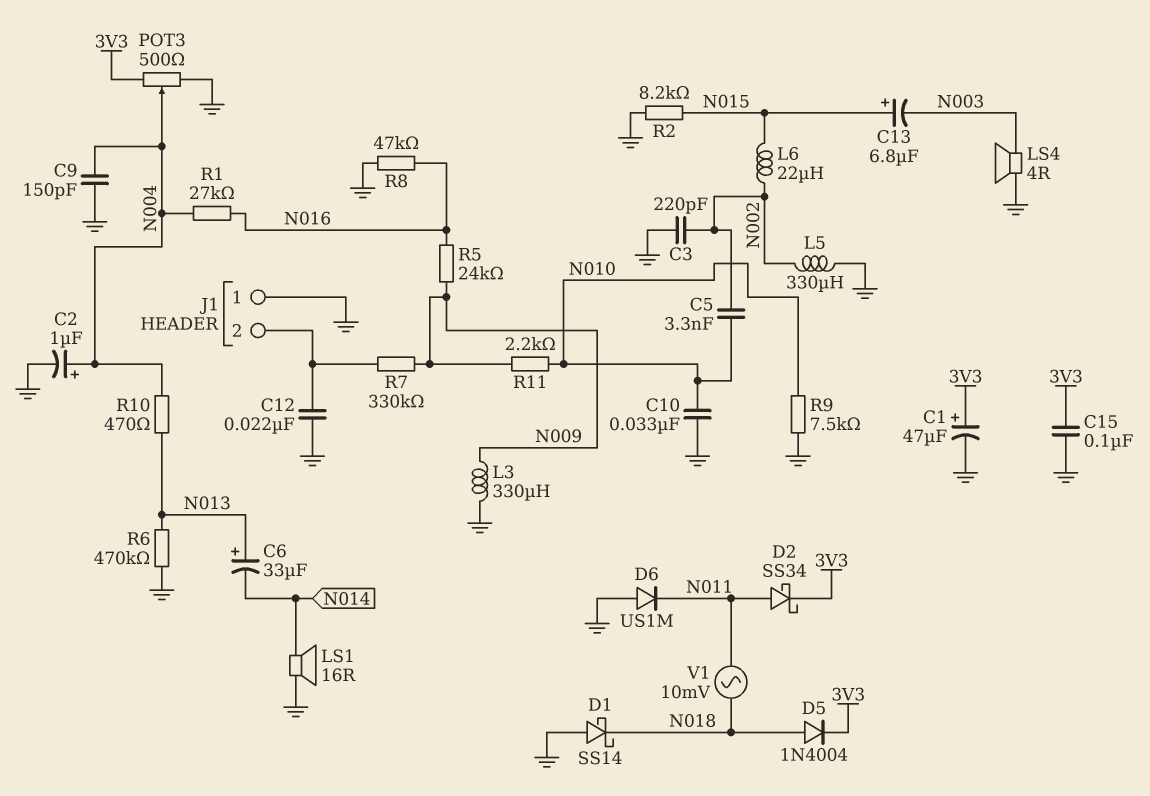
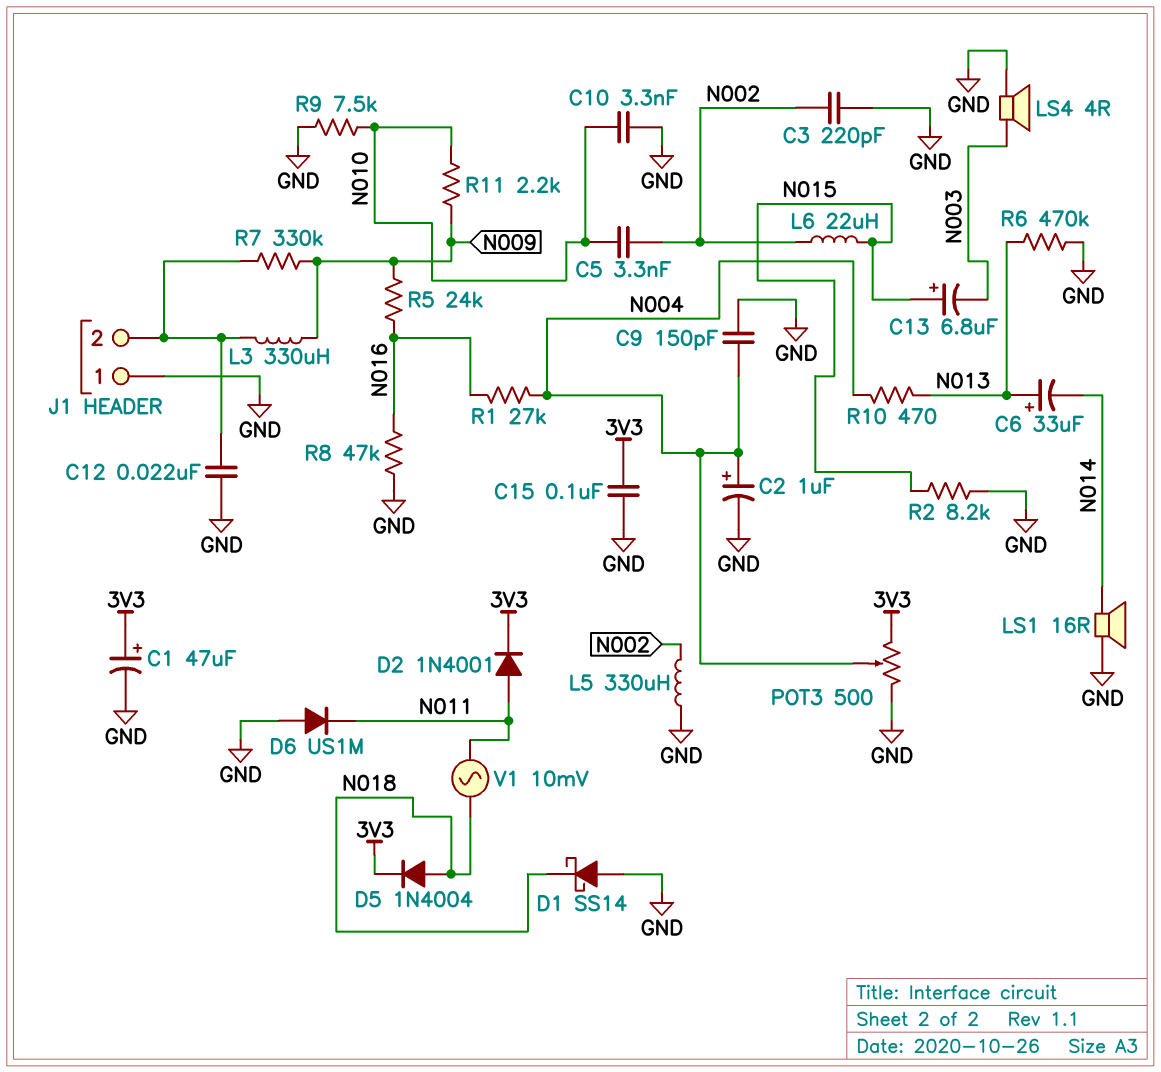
C10: 33nF (GND, N010) -> 3.3nF (GND, N010)
D2: schottky SS34 (A N011, K 3V3) -> diode 1N4001 (A N011, K 3V3)
L3: 330uH (GND, N009) -> 330uH (J1/2, N009)

